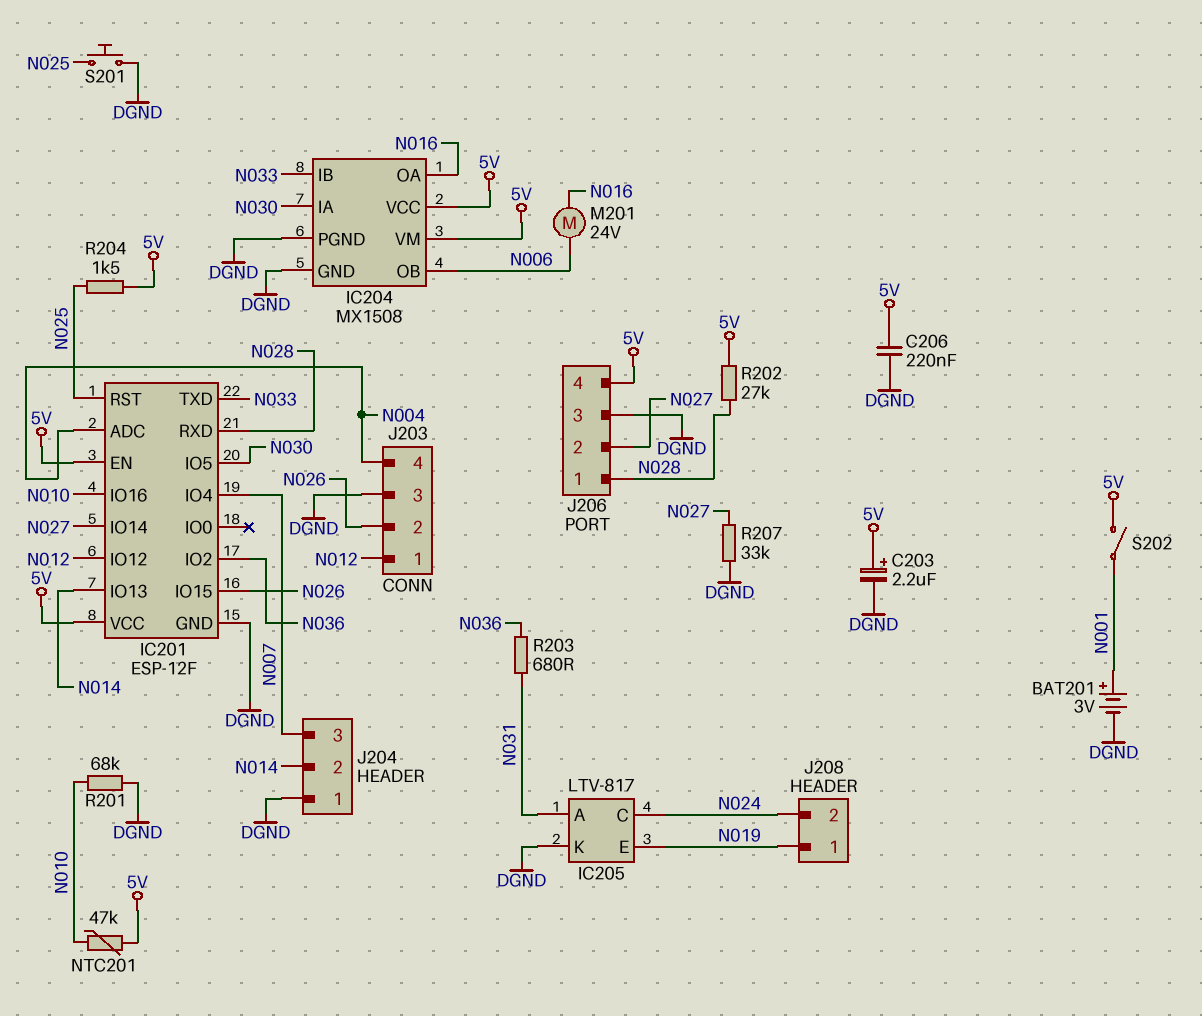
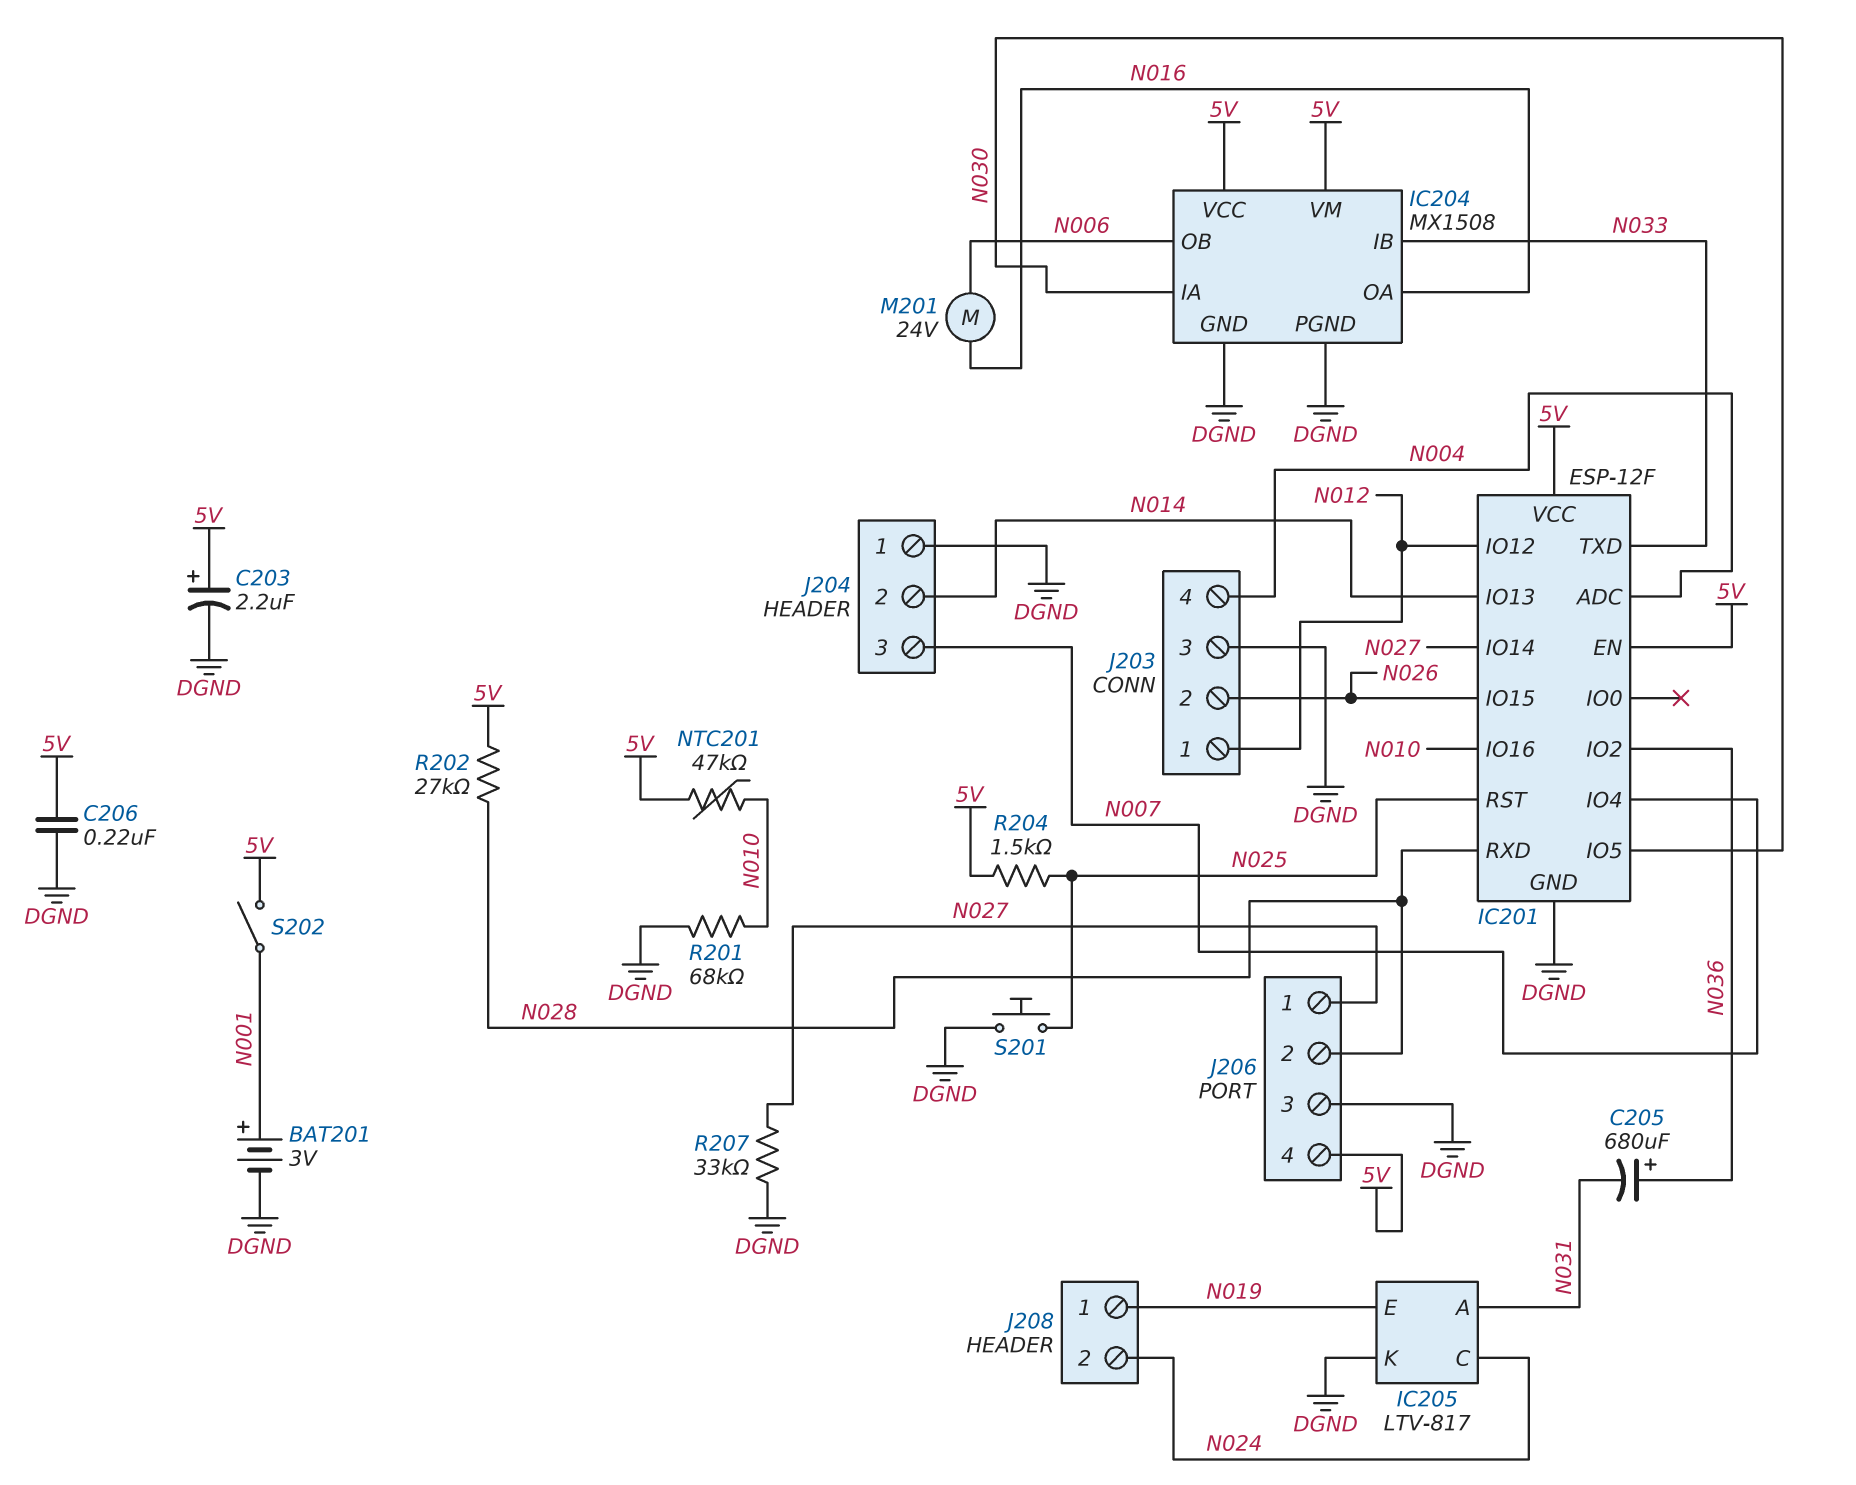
C205: none -> 680uF (plus N036, minus N031)
J206 pin 1: N028 -> N027
J206 pin 2: N027 -> N028
R203: 680 (N031, N036) -> none

